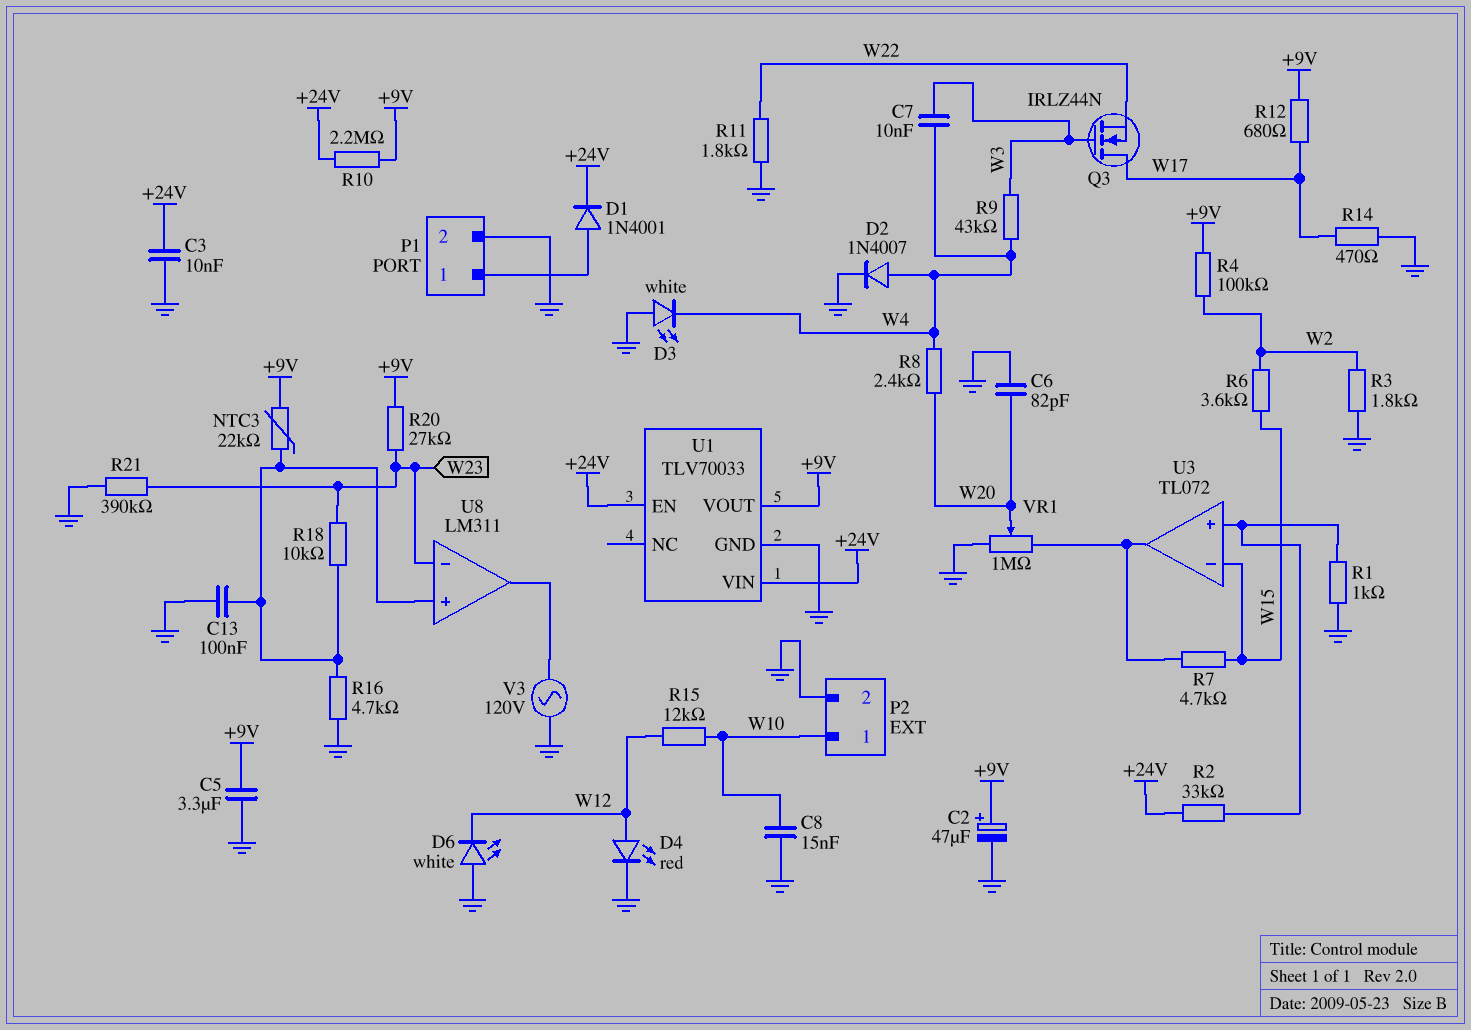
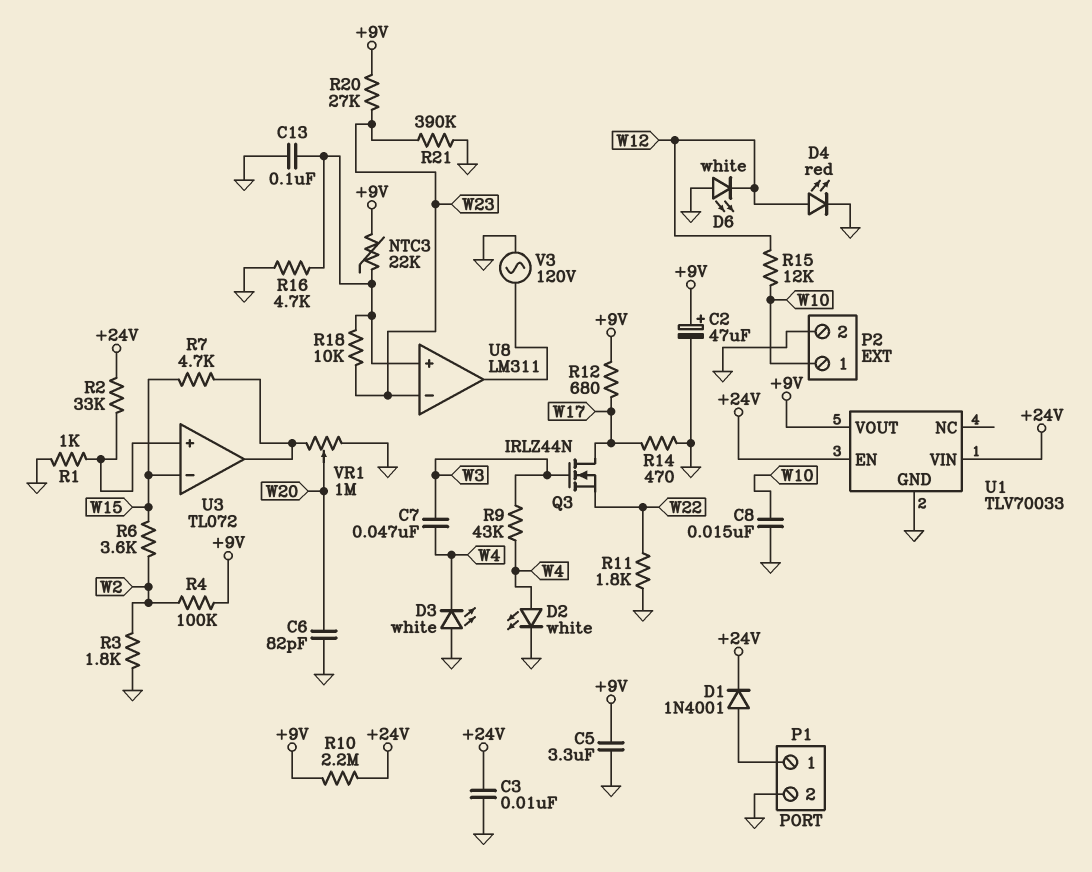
C7: 10nF (W3, W4) -> 47nF (W3, W4)
D2: diode 1N4007 (A W4, K GND) -> LED white (A W4, K GND)
R8: 2.4k (W4, W20) -> none

